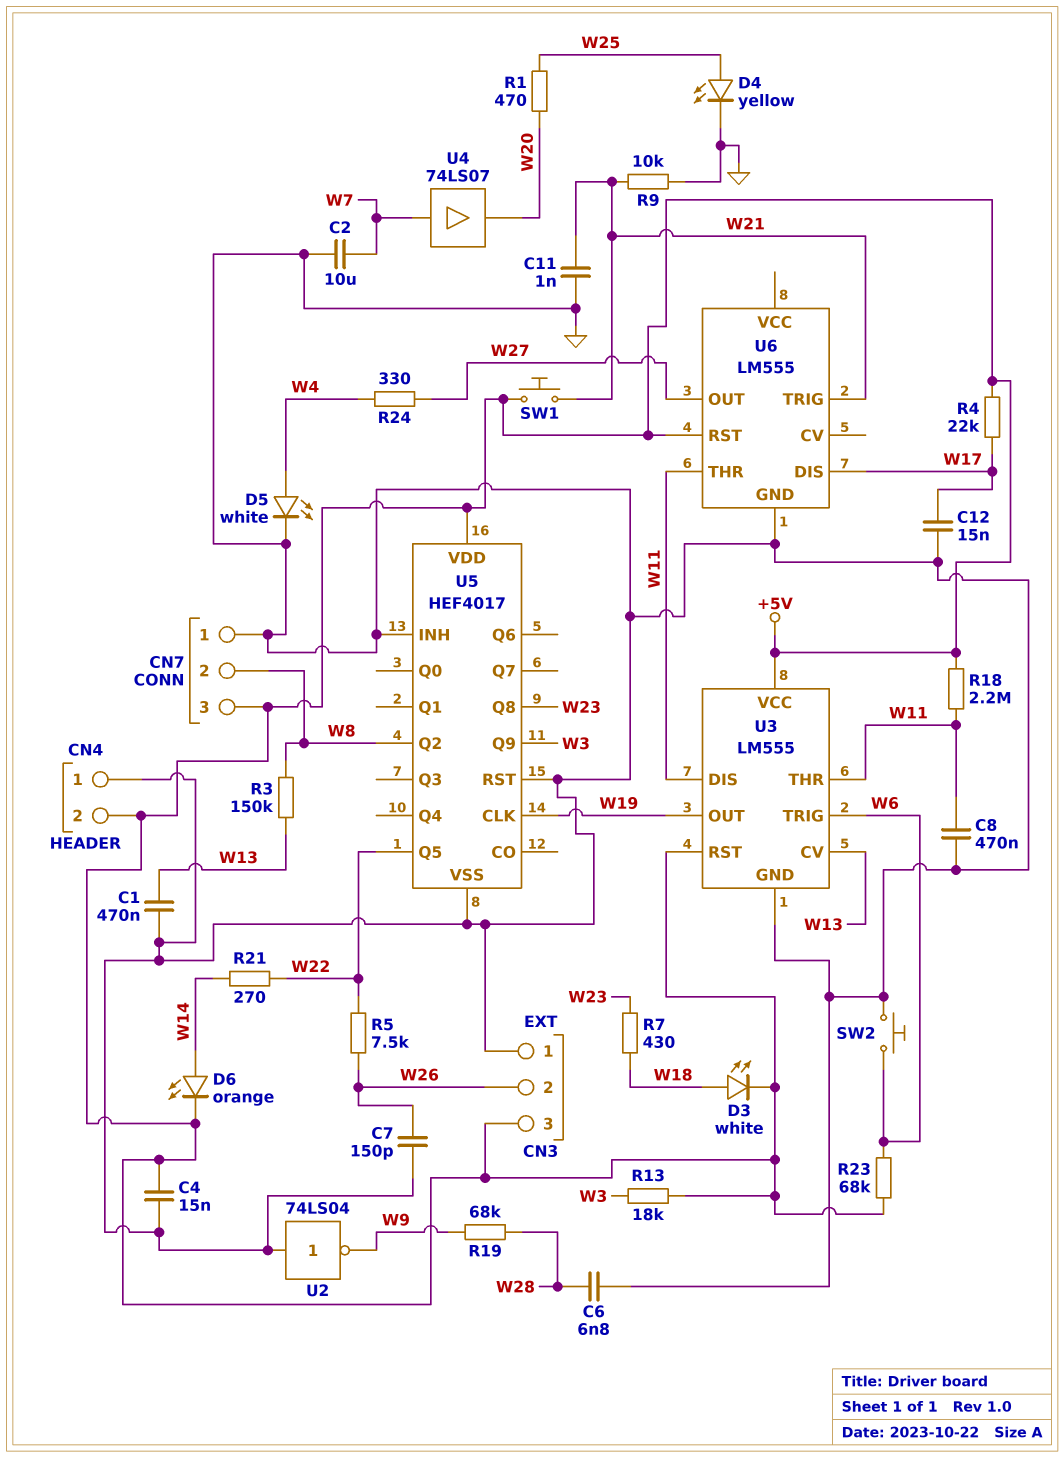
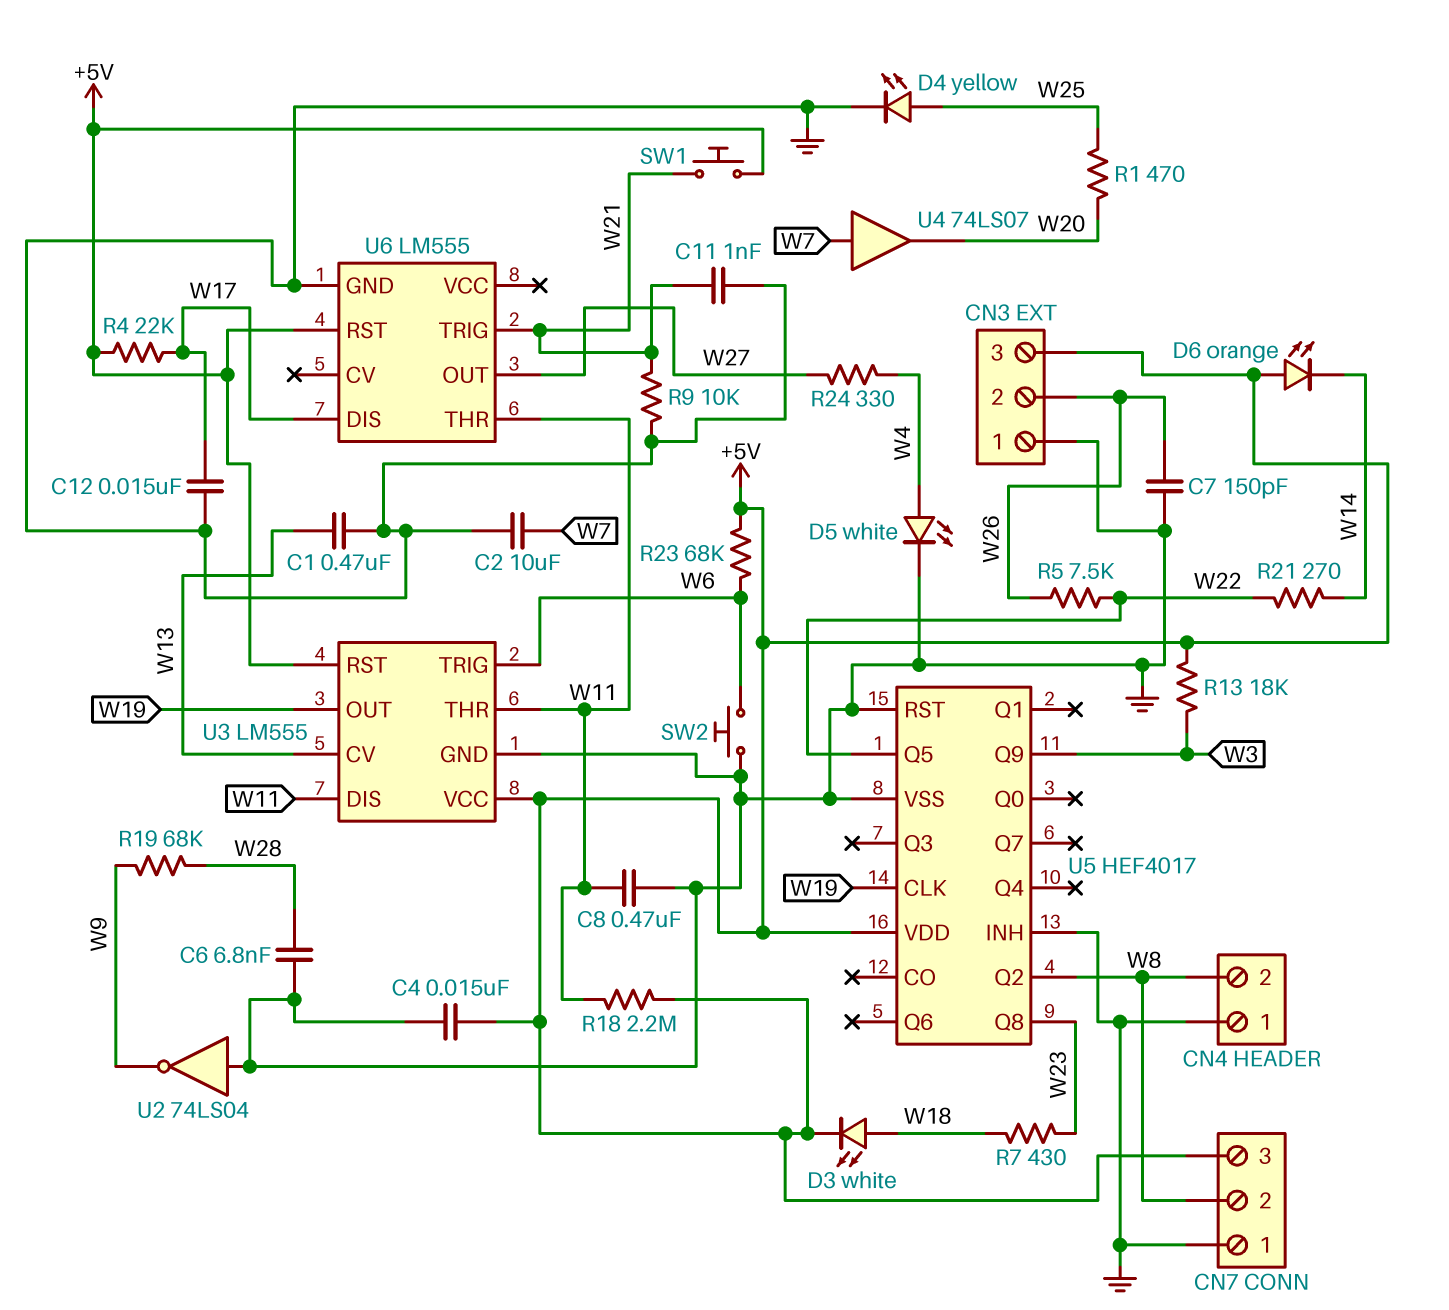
CN4 pin 2: +5V -> W8
D6: LED orange (A W14, K +5V) -> LED orange (A +5V, K W14)
R3: 150k (W8, W13) -> none

